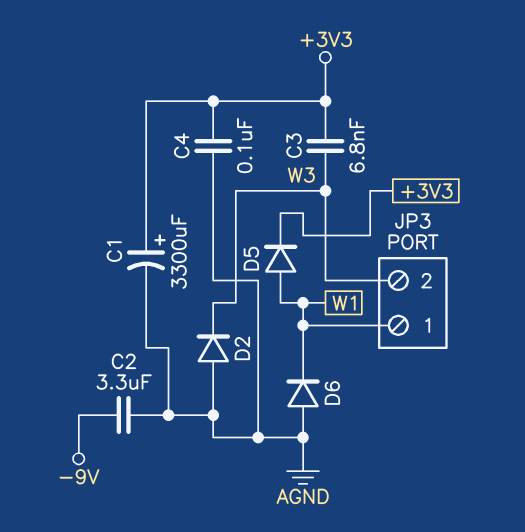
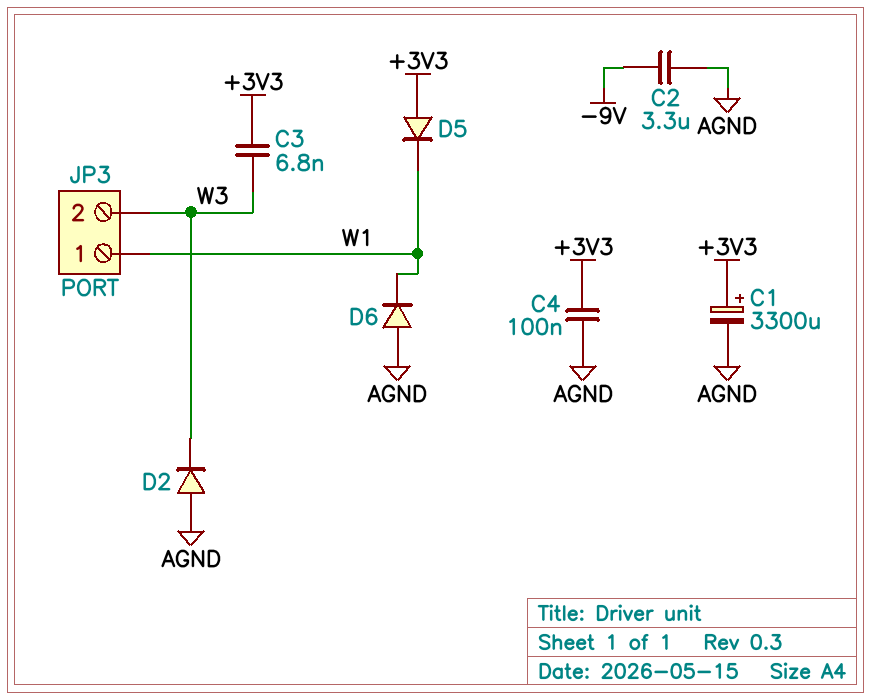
D5: diode (A W1, K +3V3) -> diode (A +3V3, K W1)

